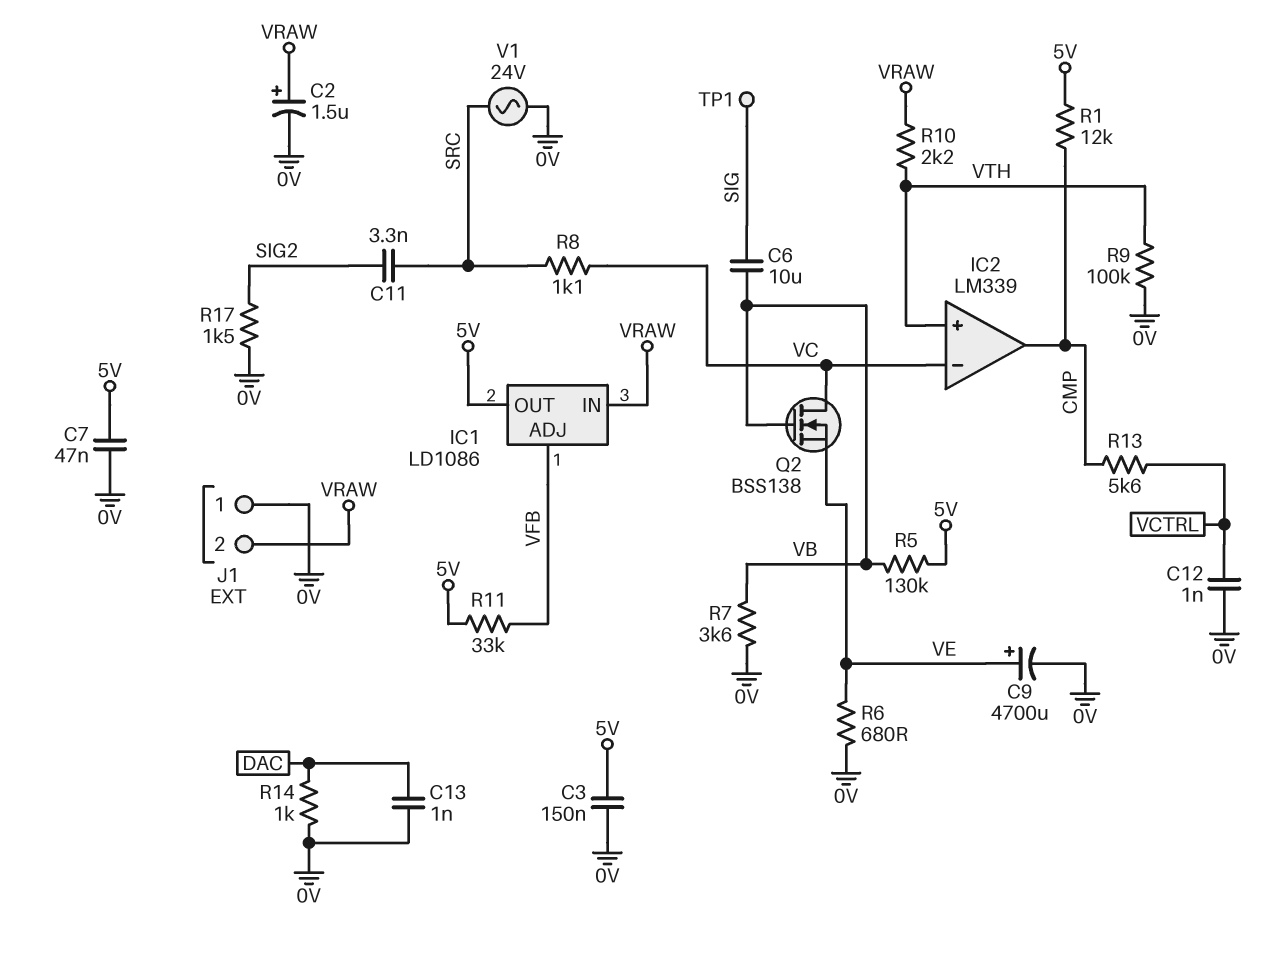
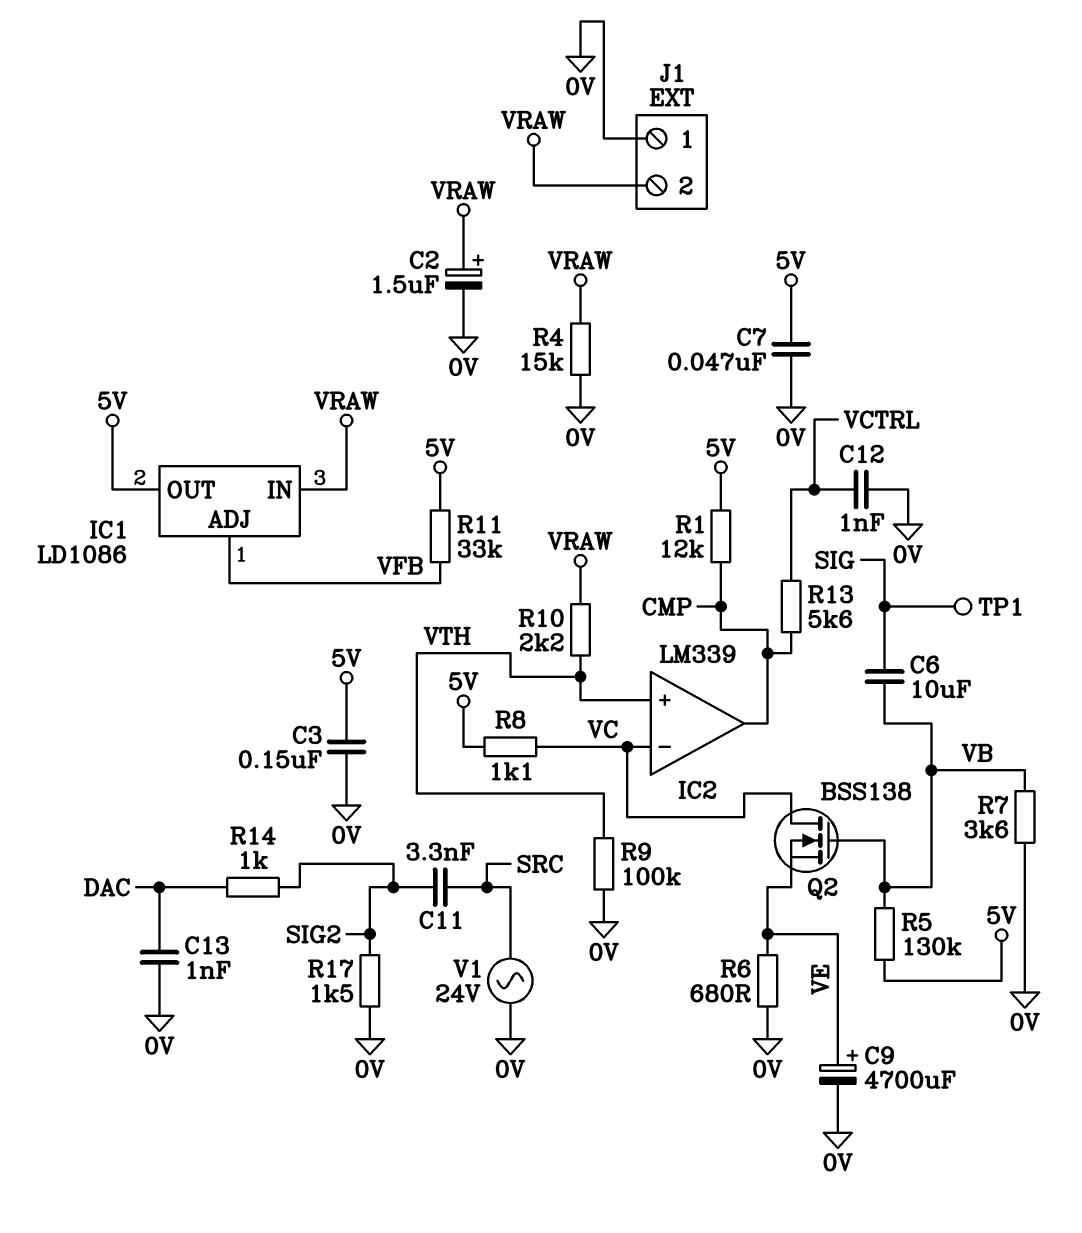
R4: none -> 15k (0V, VRAW)
R8: 1.1k (SRC, VC) -> 1.1k (5V, VC)
R14: 1k (0V, DAC) -> 1k (DAC, SIG2)

